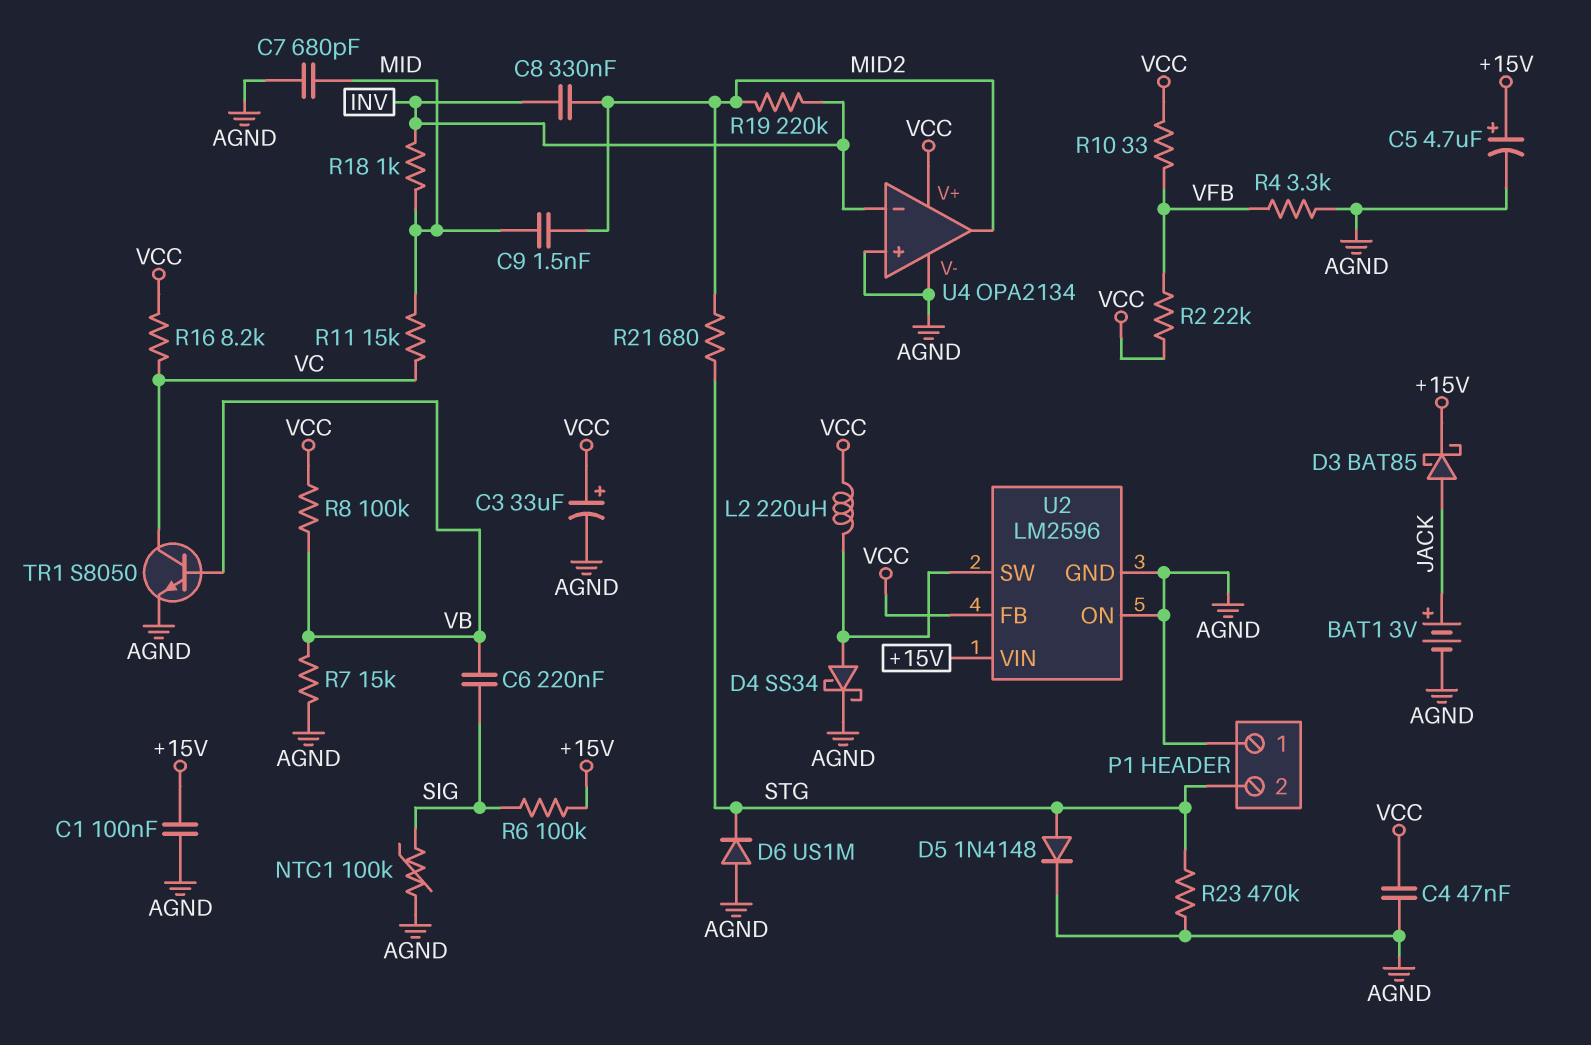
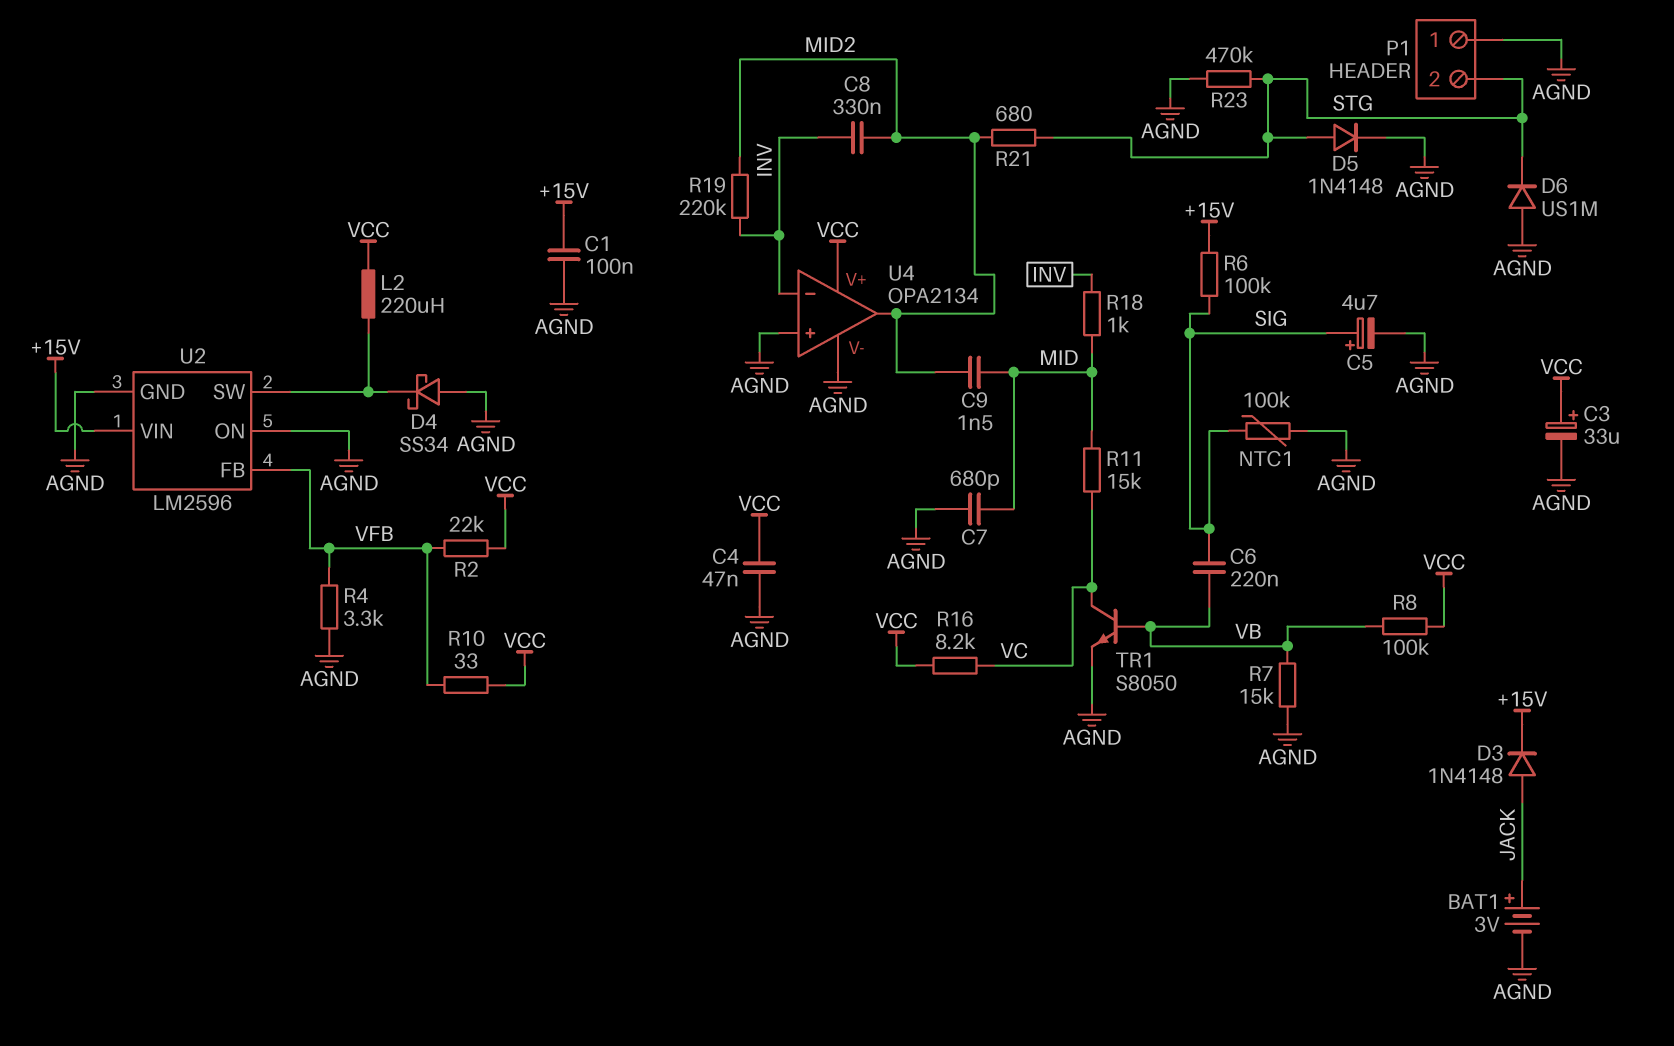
C5: 4.7uF (plus +15V, minus AGND) -> 4.7uF (plus SIG, minus AGND)
D3: schottky BAT85 (A JACK, K +15V) -> diode 1N4148 (A JACK, K +15V)
D4: schottky SS34 (A U2/SW, K AGND) -> schottky SS34 (A AGND, K U2/SW)
U2 pin FB: VCC -> VFB

